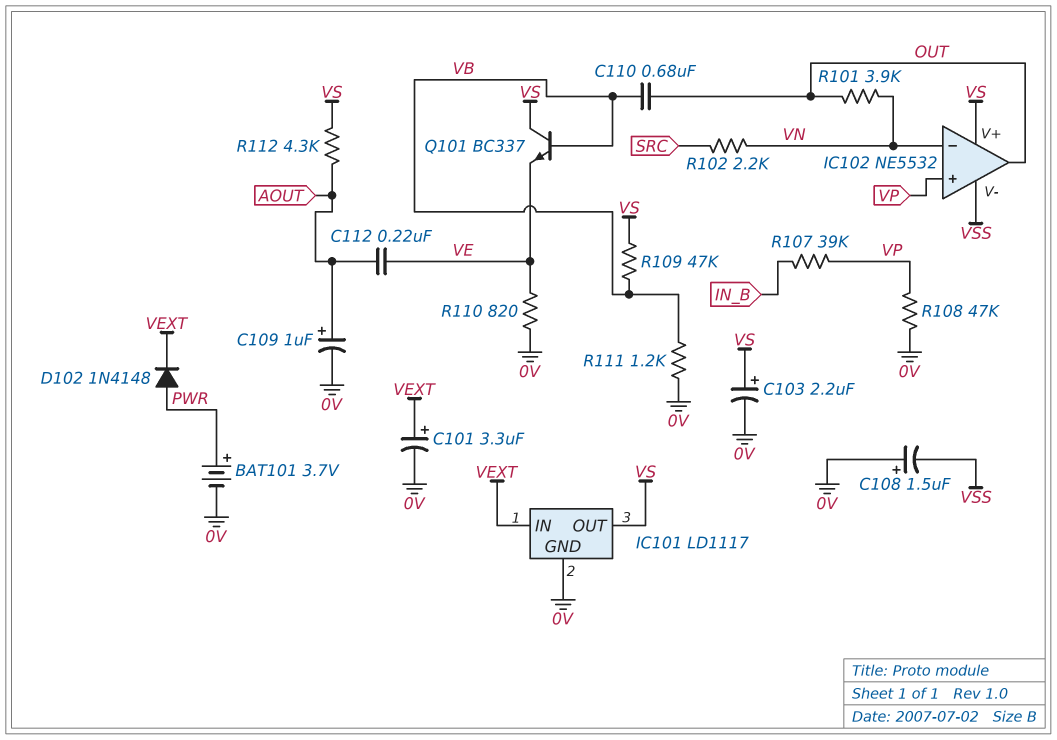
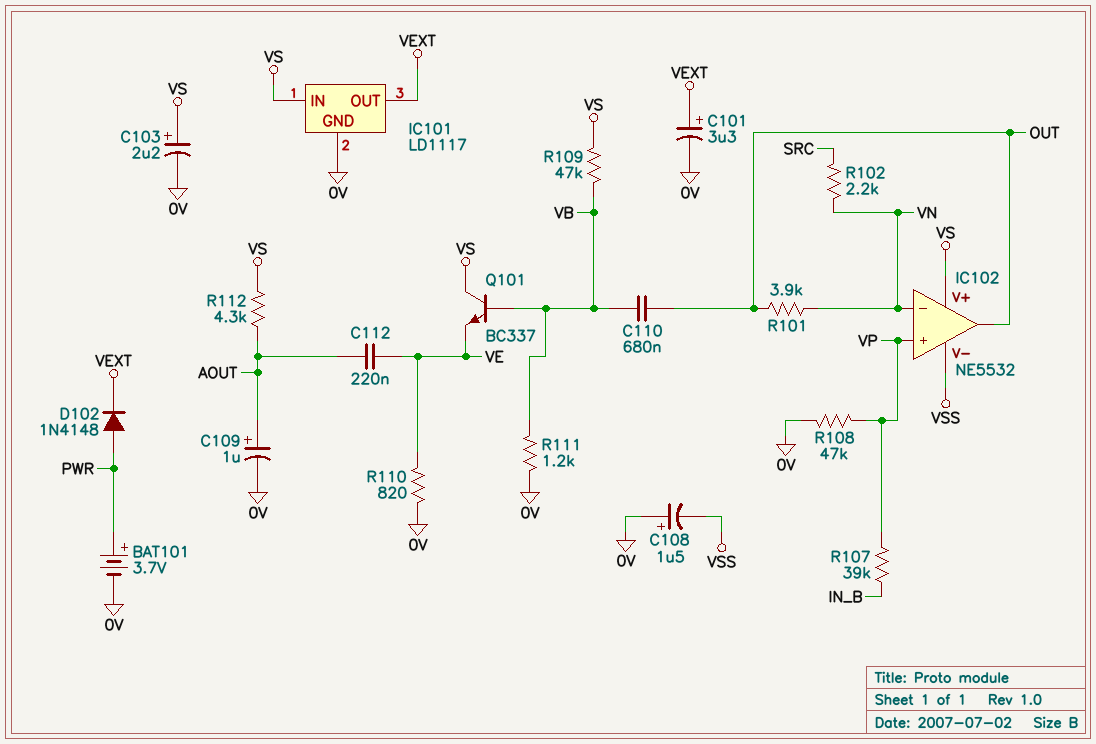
IC101 pin IN: VEXT -> VS
IC101 pin OUT: VS -> VEXT

